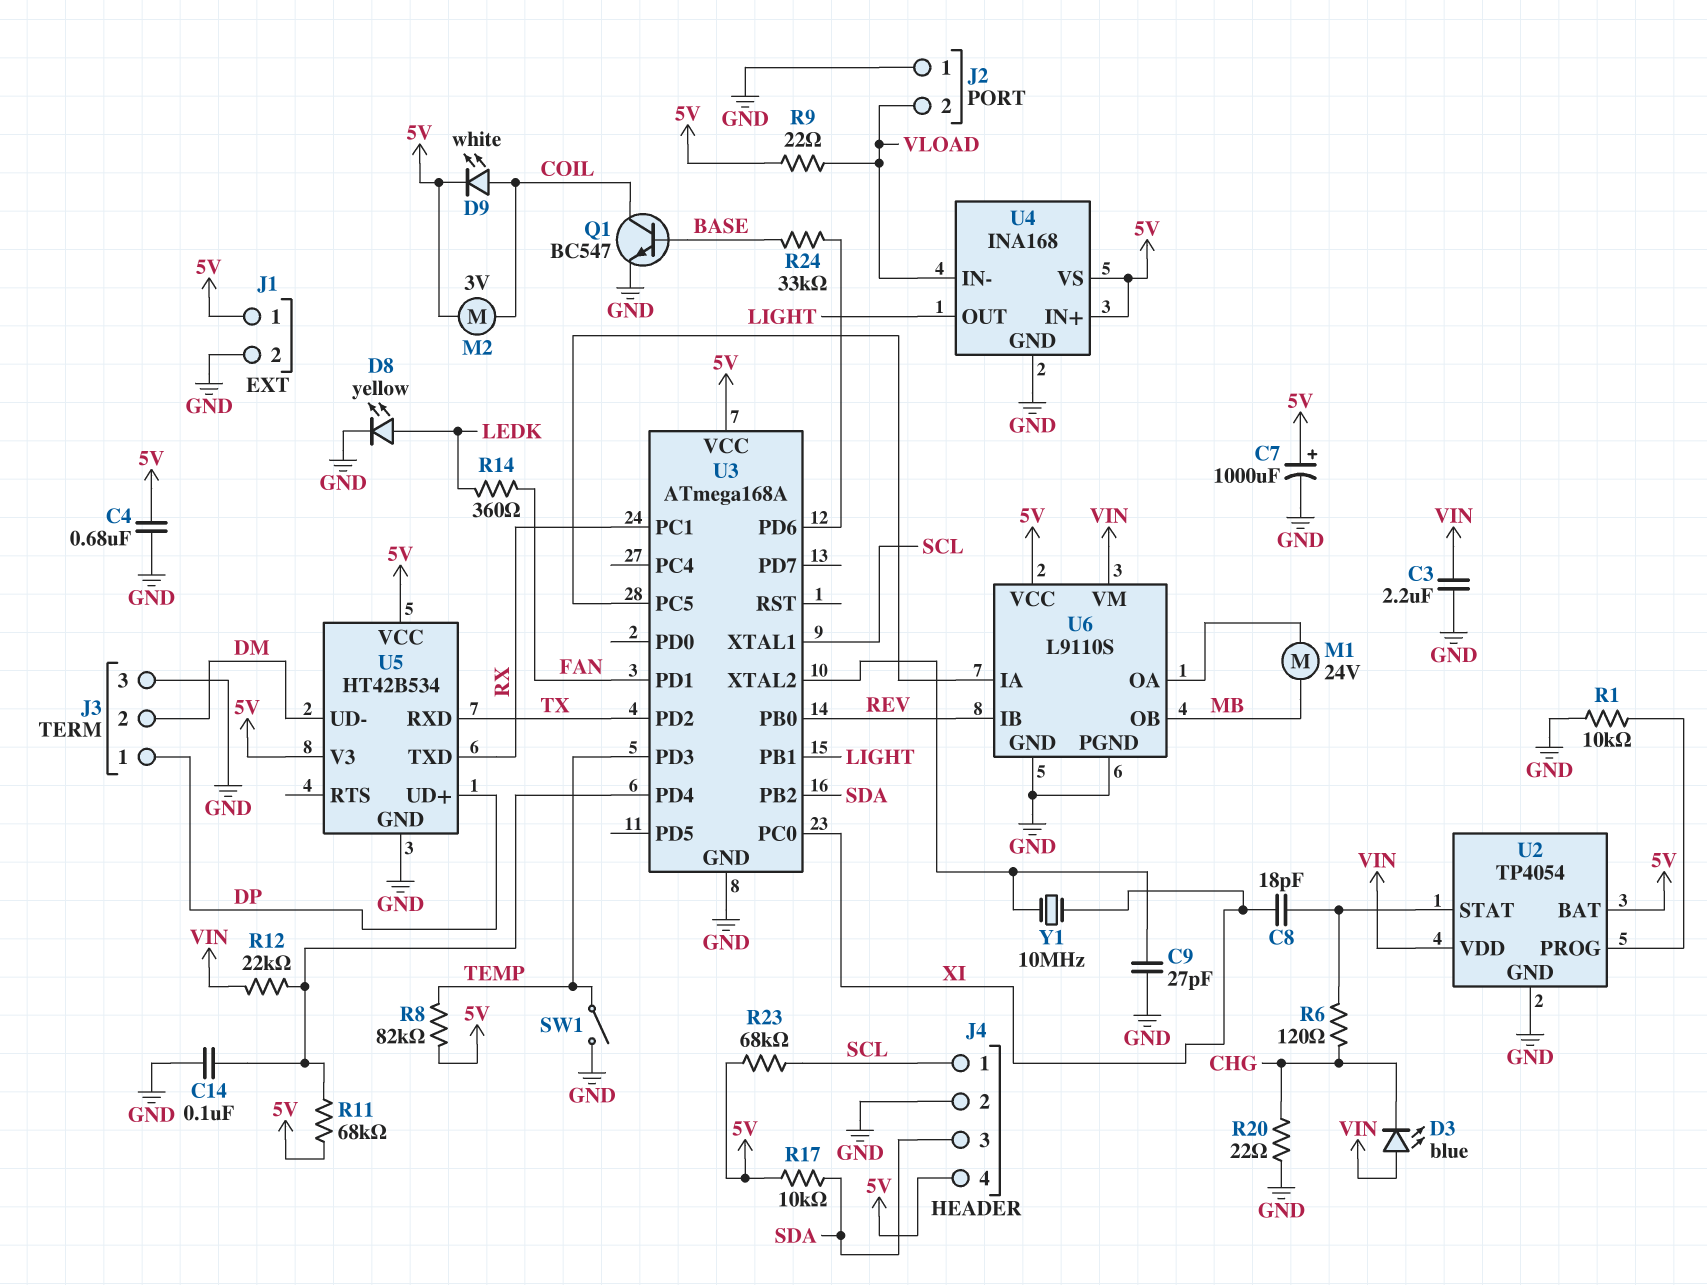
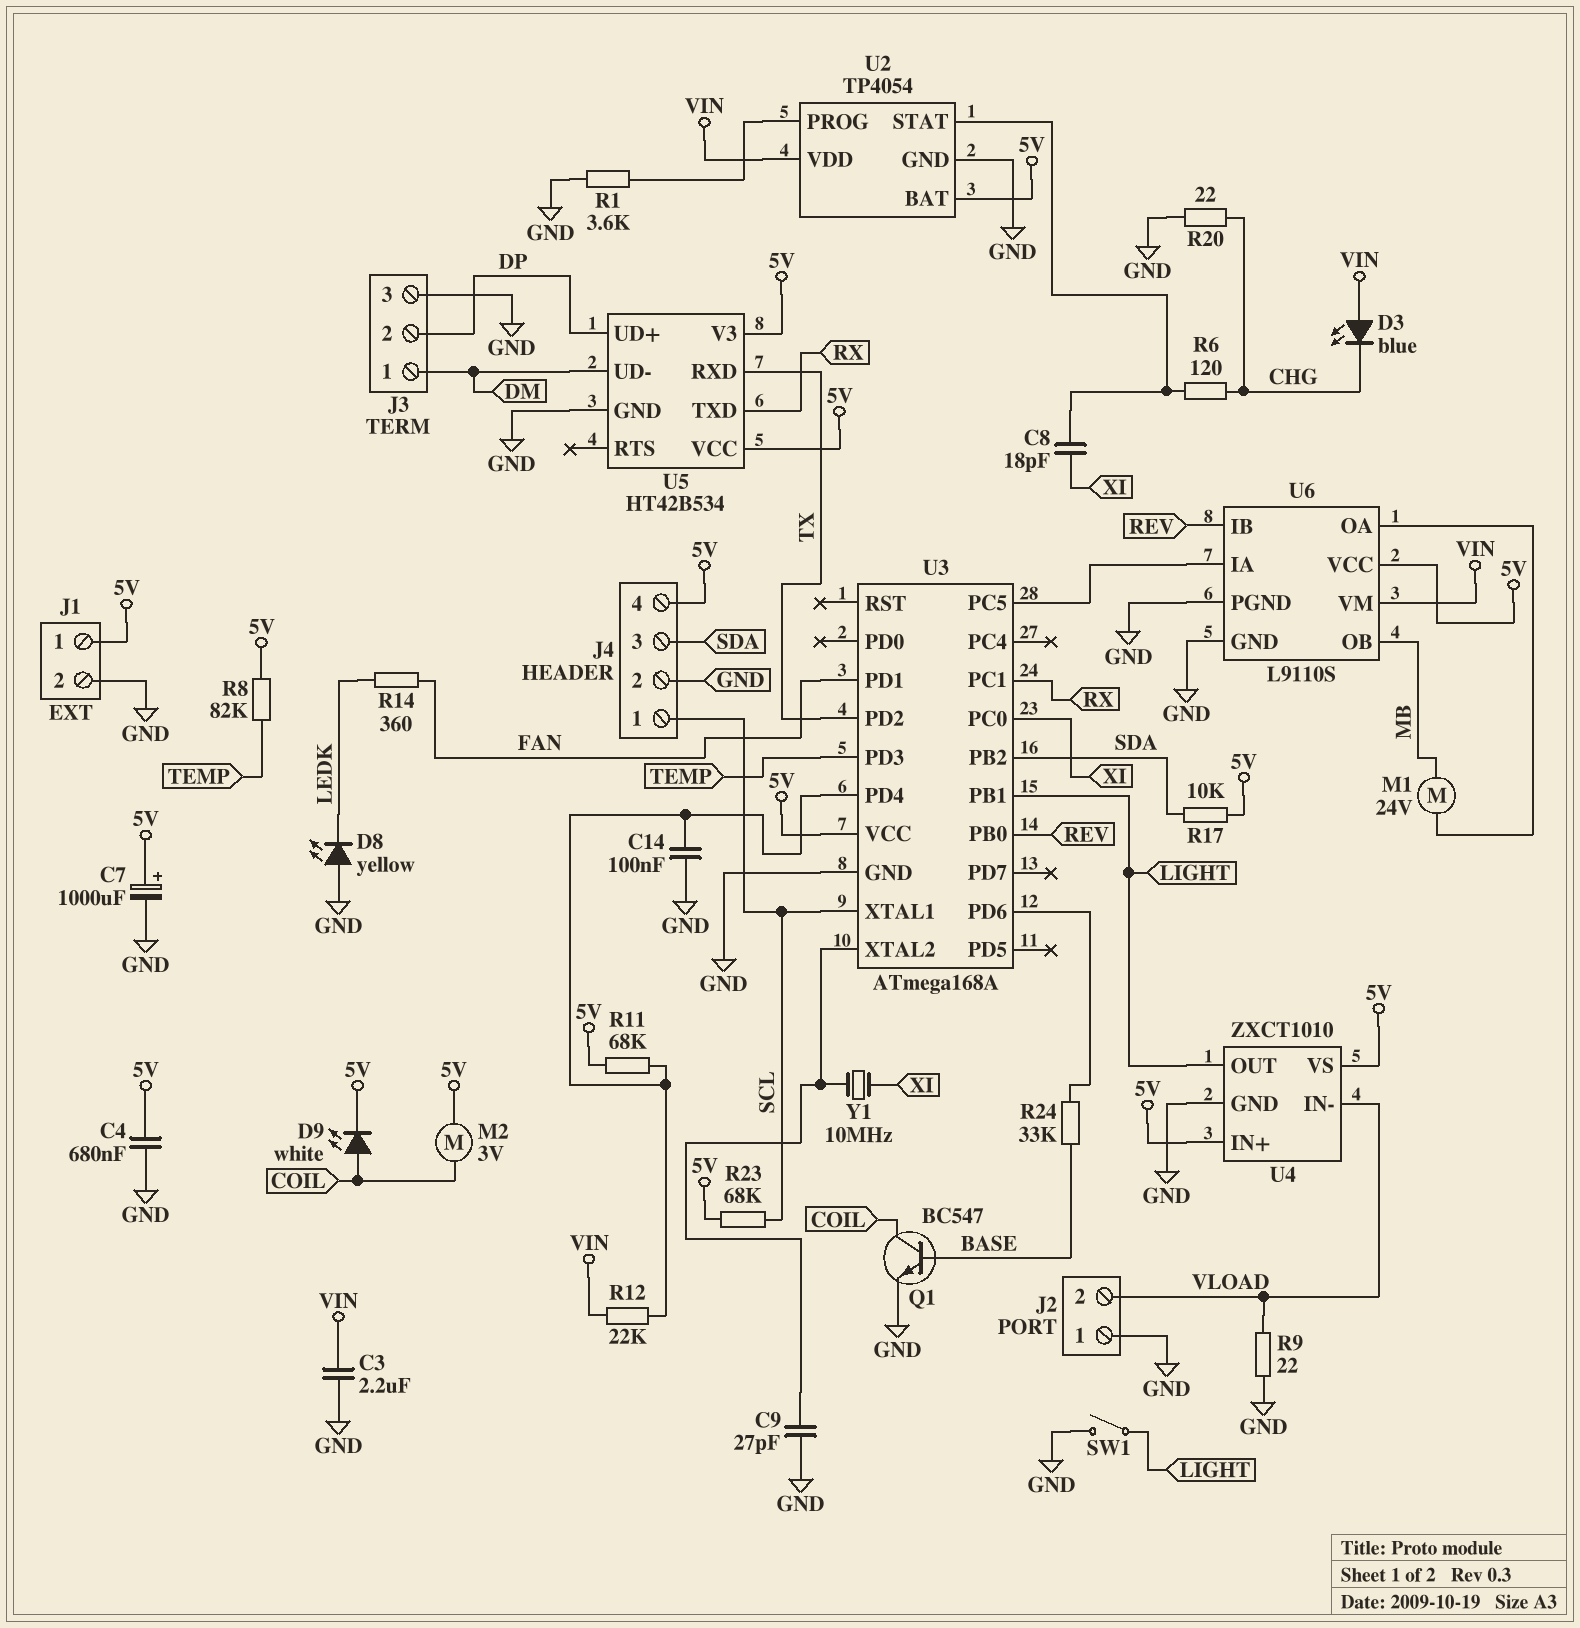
D8: LED yellow (A LEDK, K GND) -> LED yellow (A GND, K LEDK)
J3 pin 1: DP -> DM
J3 pin 2: DM -> DP
R1: 10k (GND, U2/PROG) -> 3.6k (GND, U2/PROG)
R9: 22 (5V, VLOAD) -> 22 (GND, VLOAD)
SW1: switch (GND, TEMP) -> switch (GND, LIGHT)
U4: INA168 -> ZXCT1010

